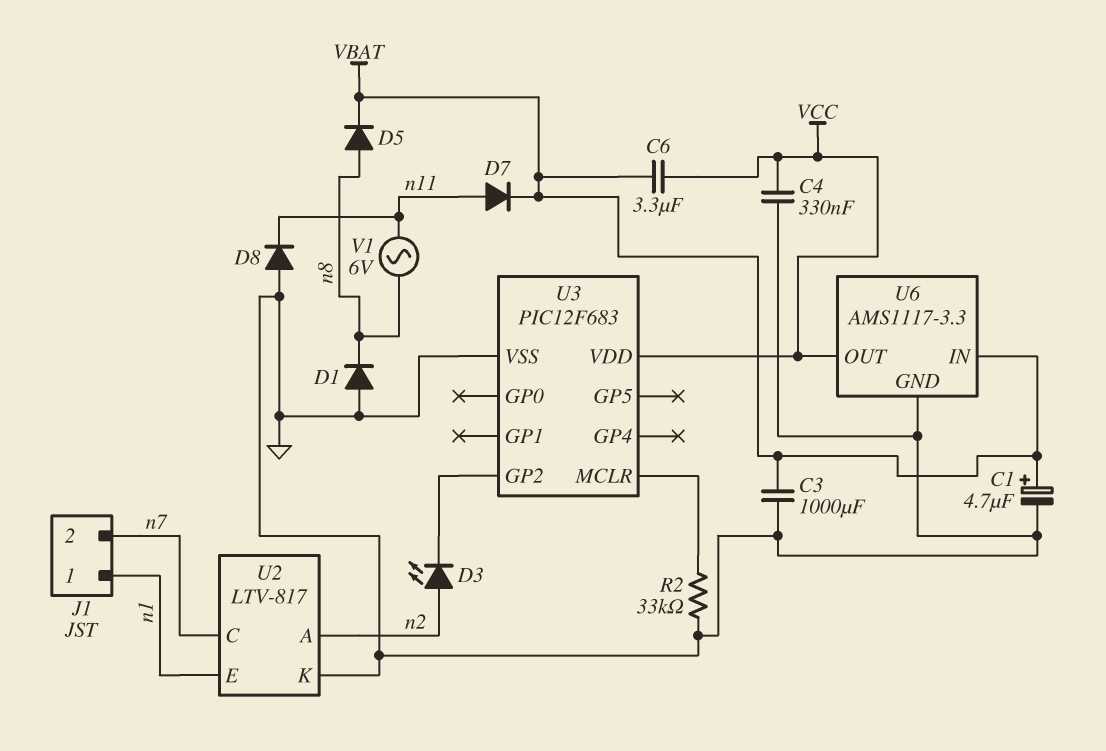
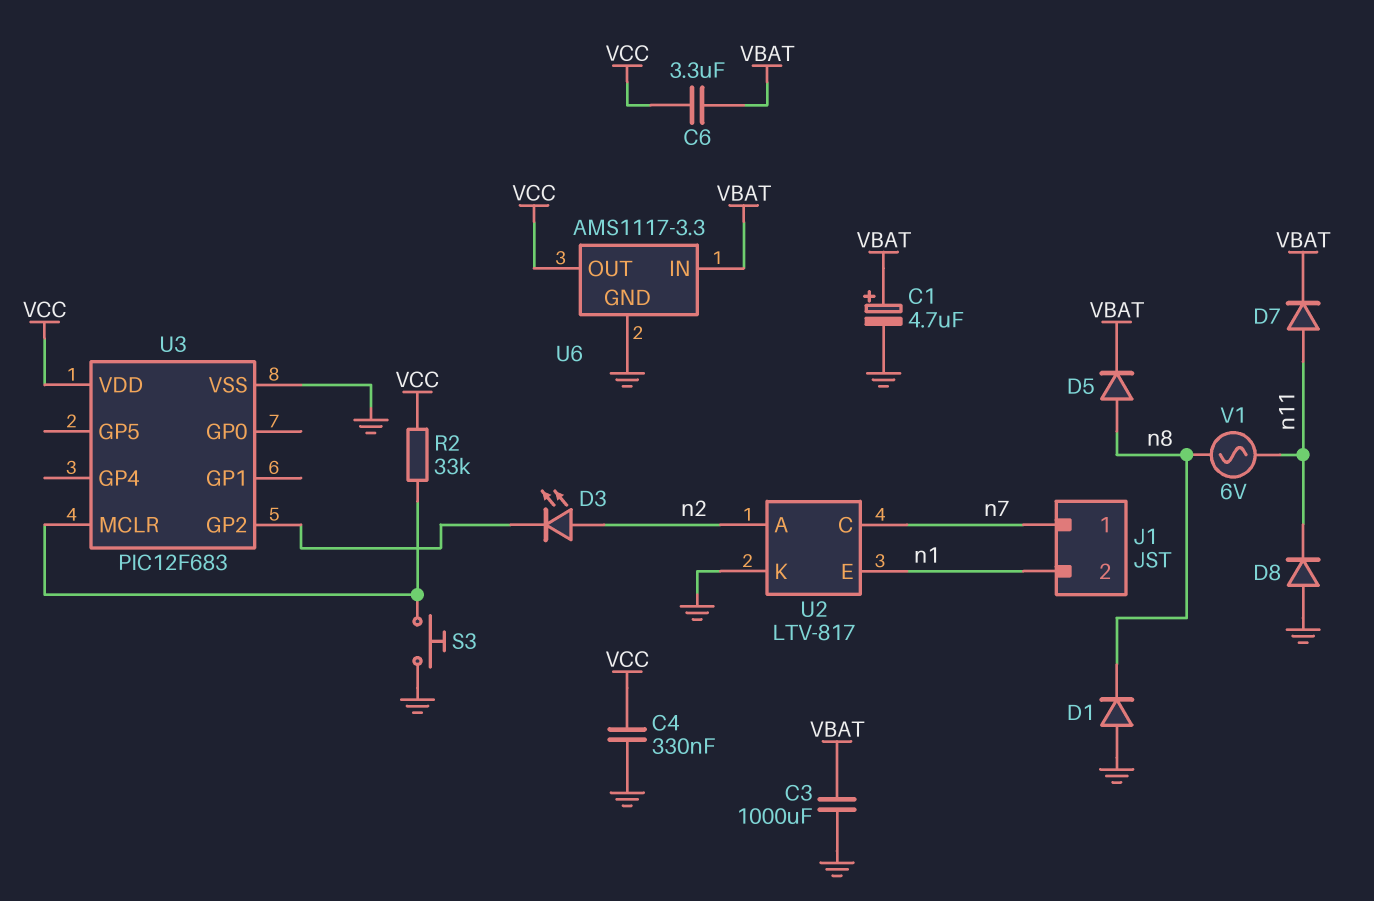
J1 pin 1: n1 -> n7
J1 pin 2: n7 -> n1
R2: 33k (GND, U3/MCLR) -> 33k (U3/MCLR, VCC)
S3: none -> button (GND, U3/MCLR)

